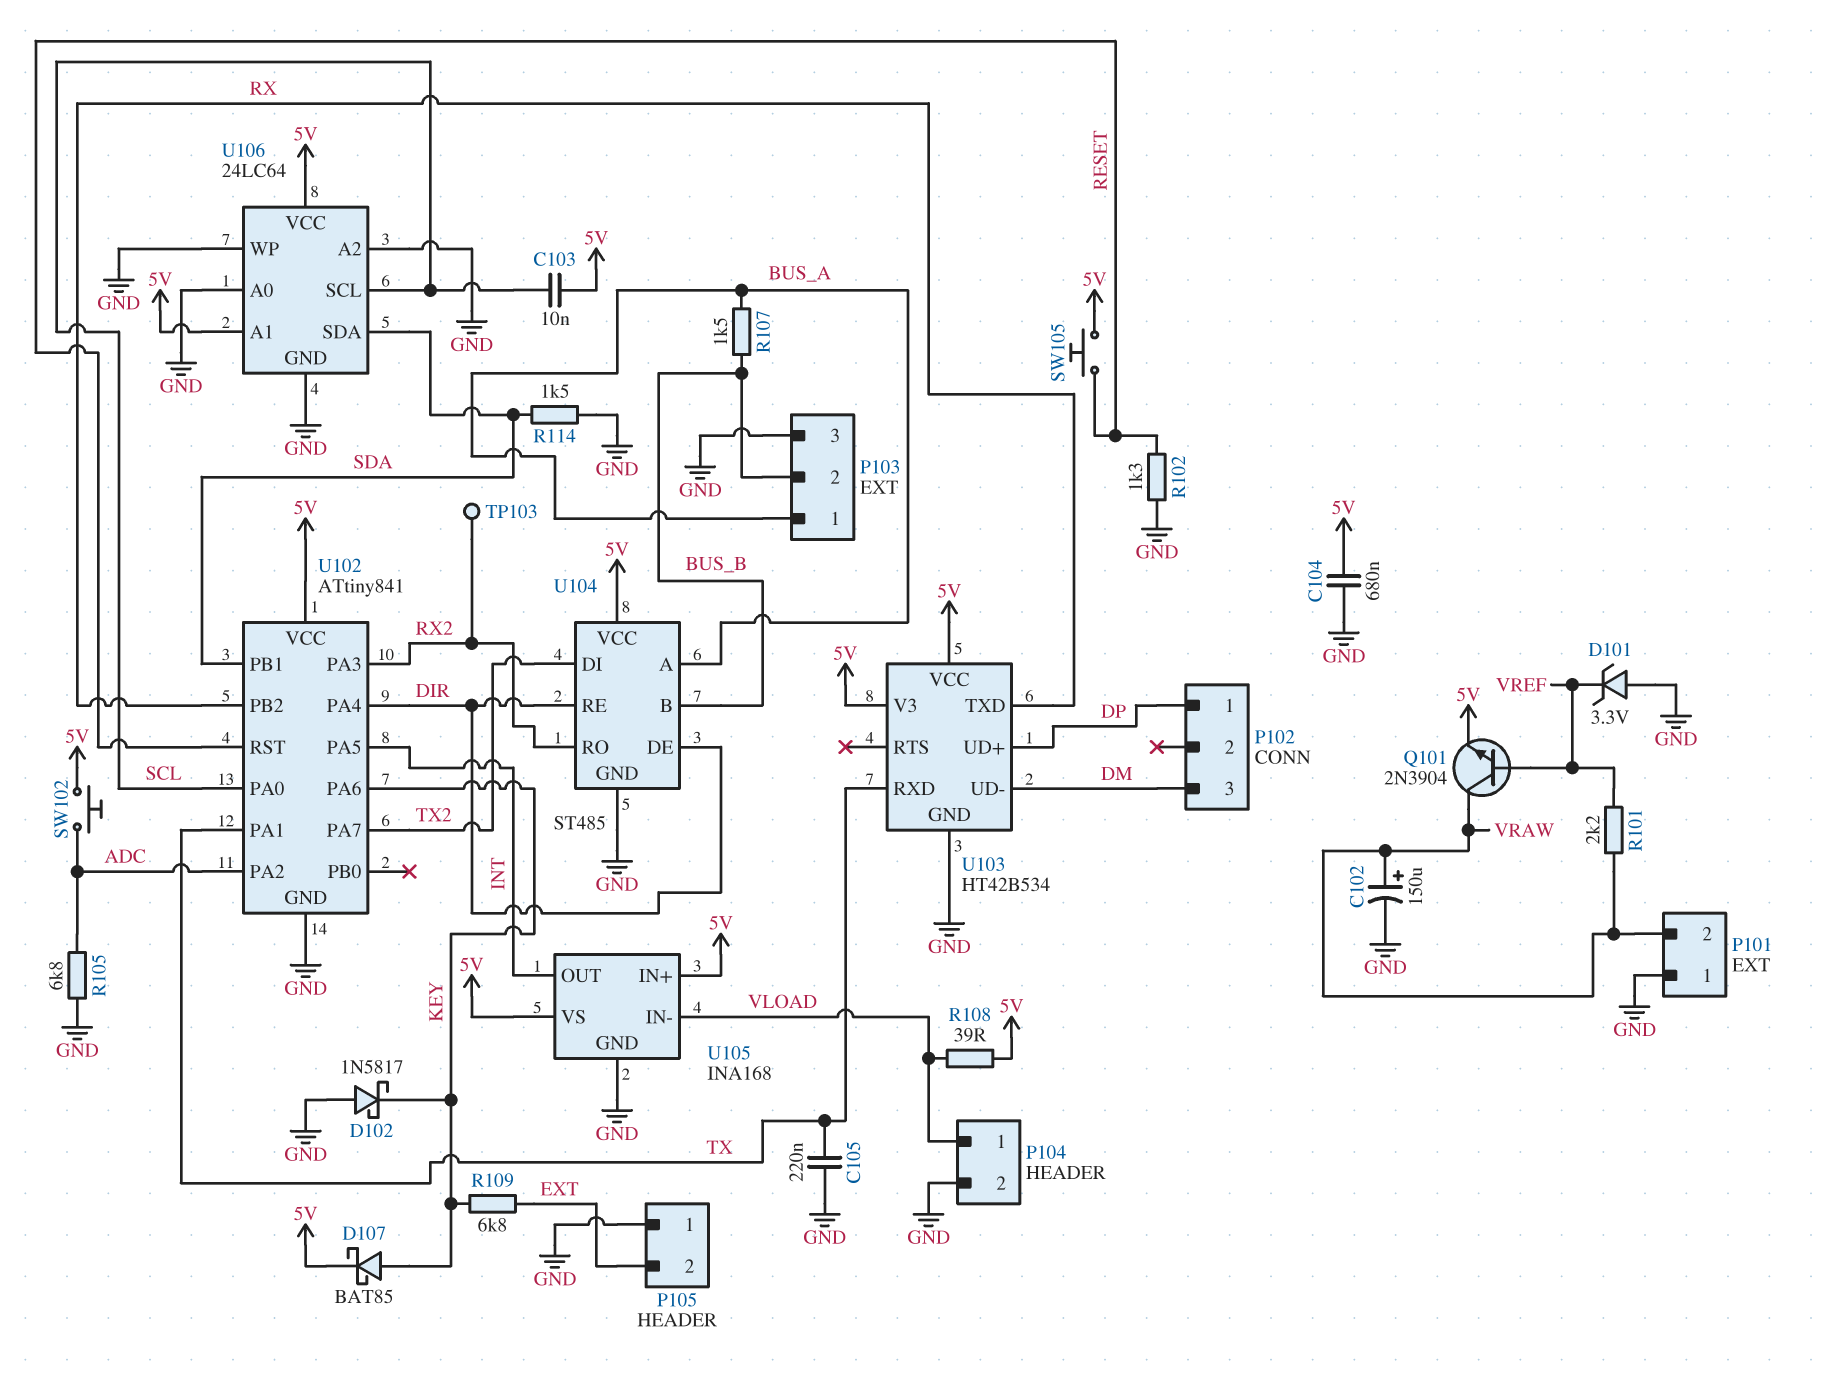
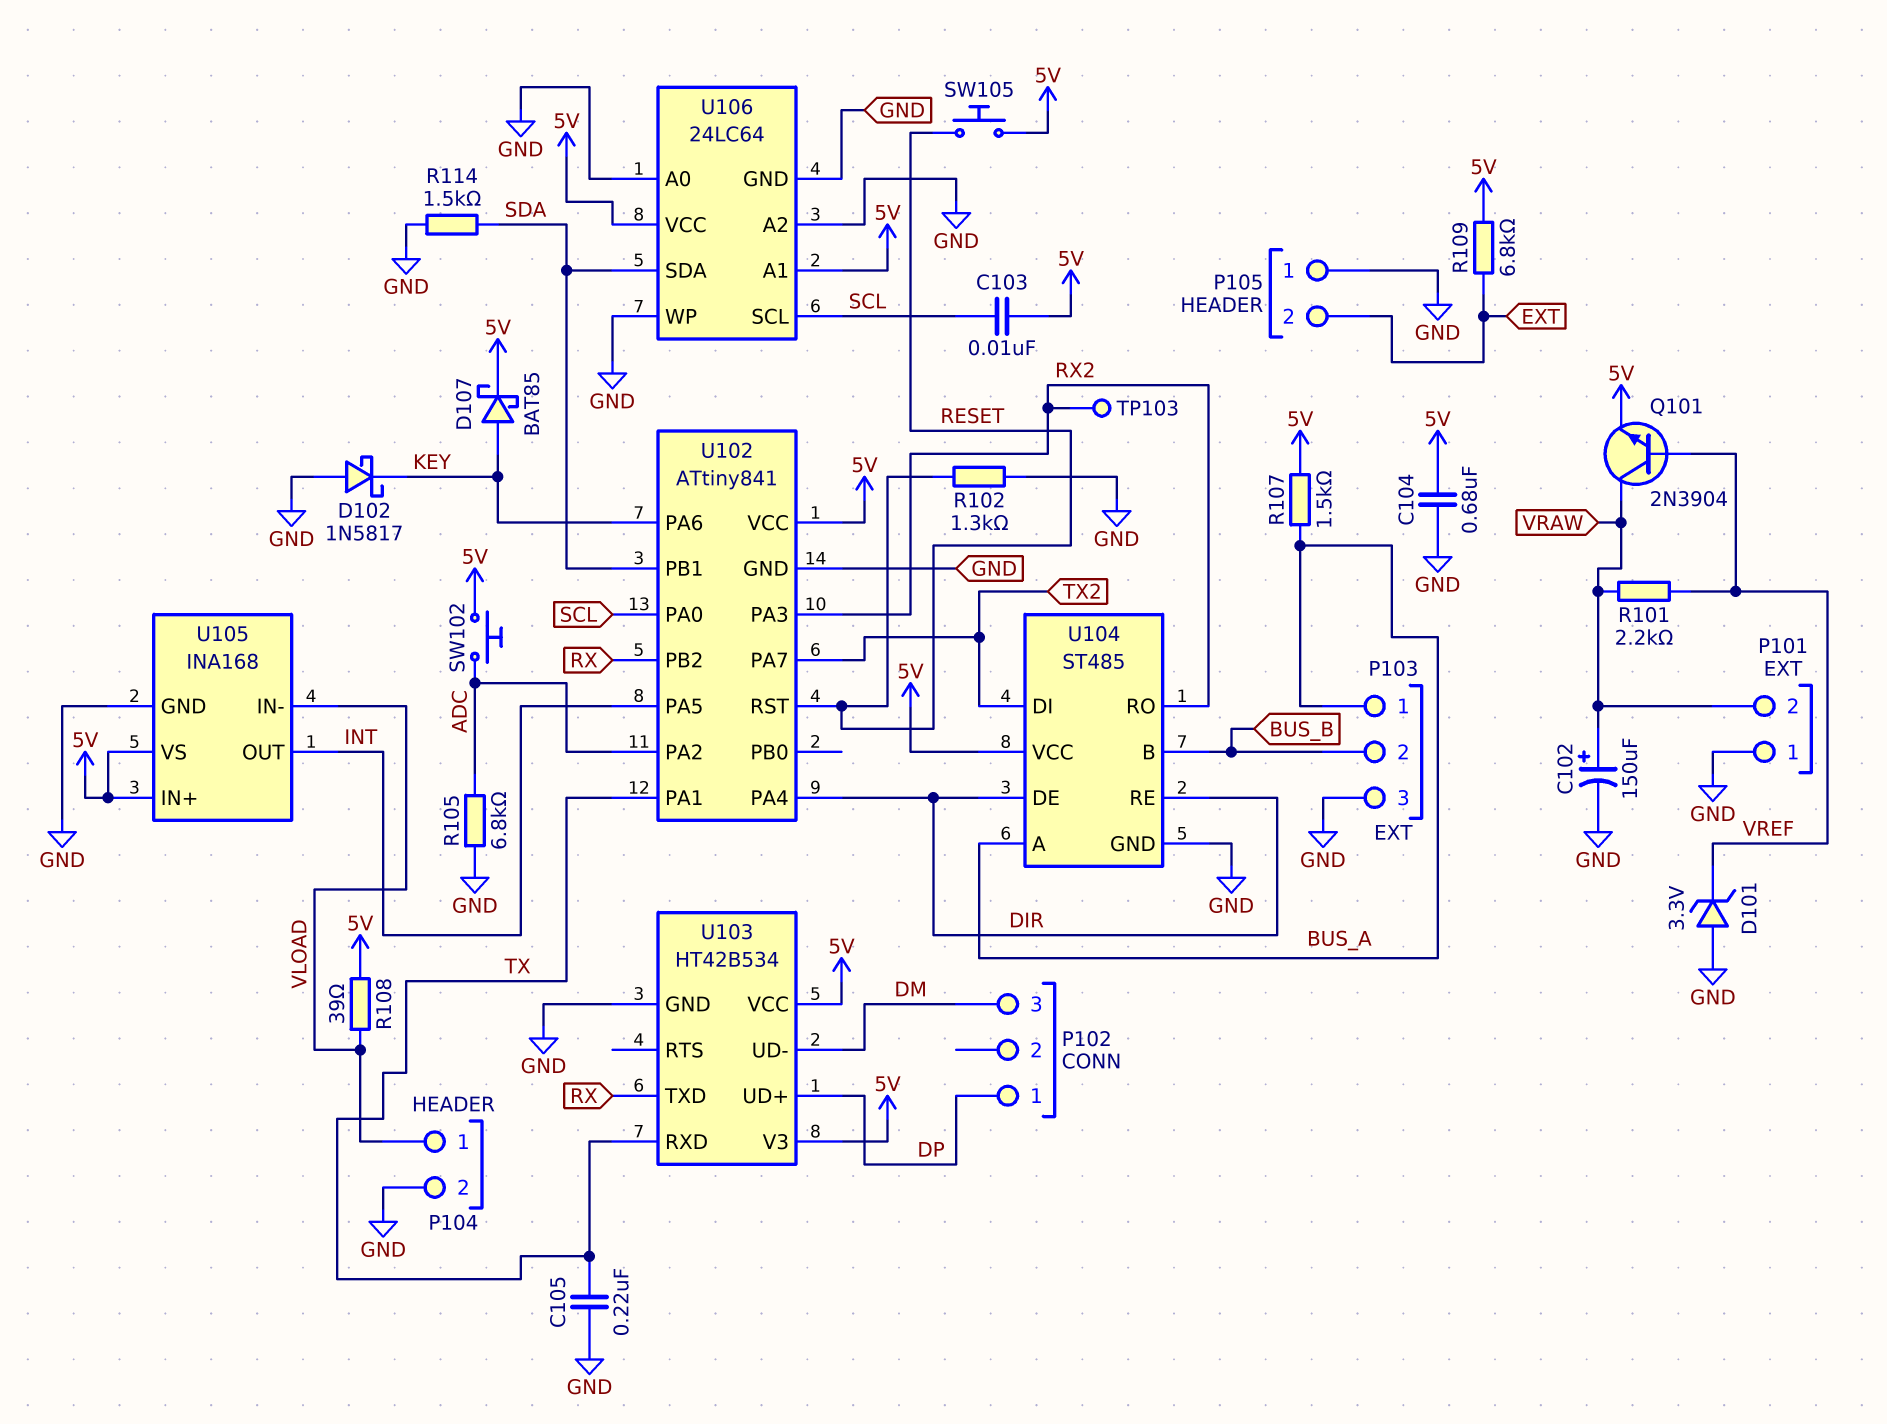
R107: 1.5k (BUS_A, BUS_B) -> 1.5k (5V, BUS_A)
R109: 6.8k (EXT, KEY) -> 6.8k (5V, EXT)

